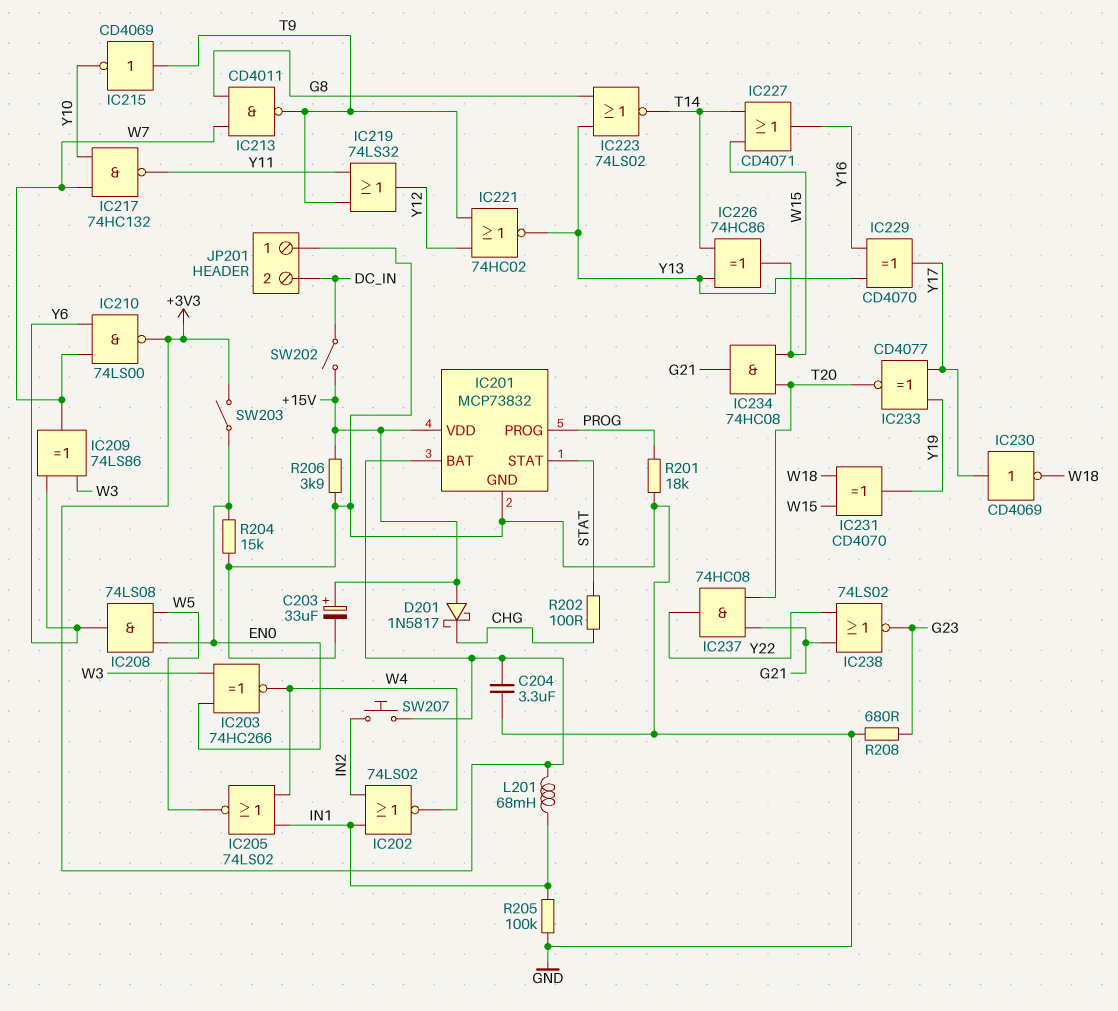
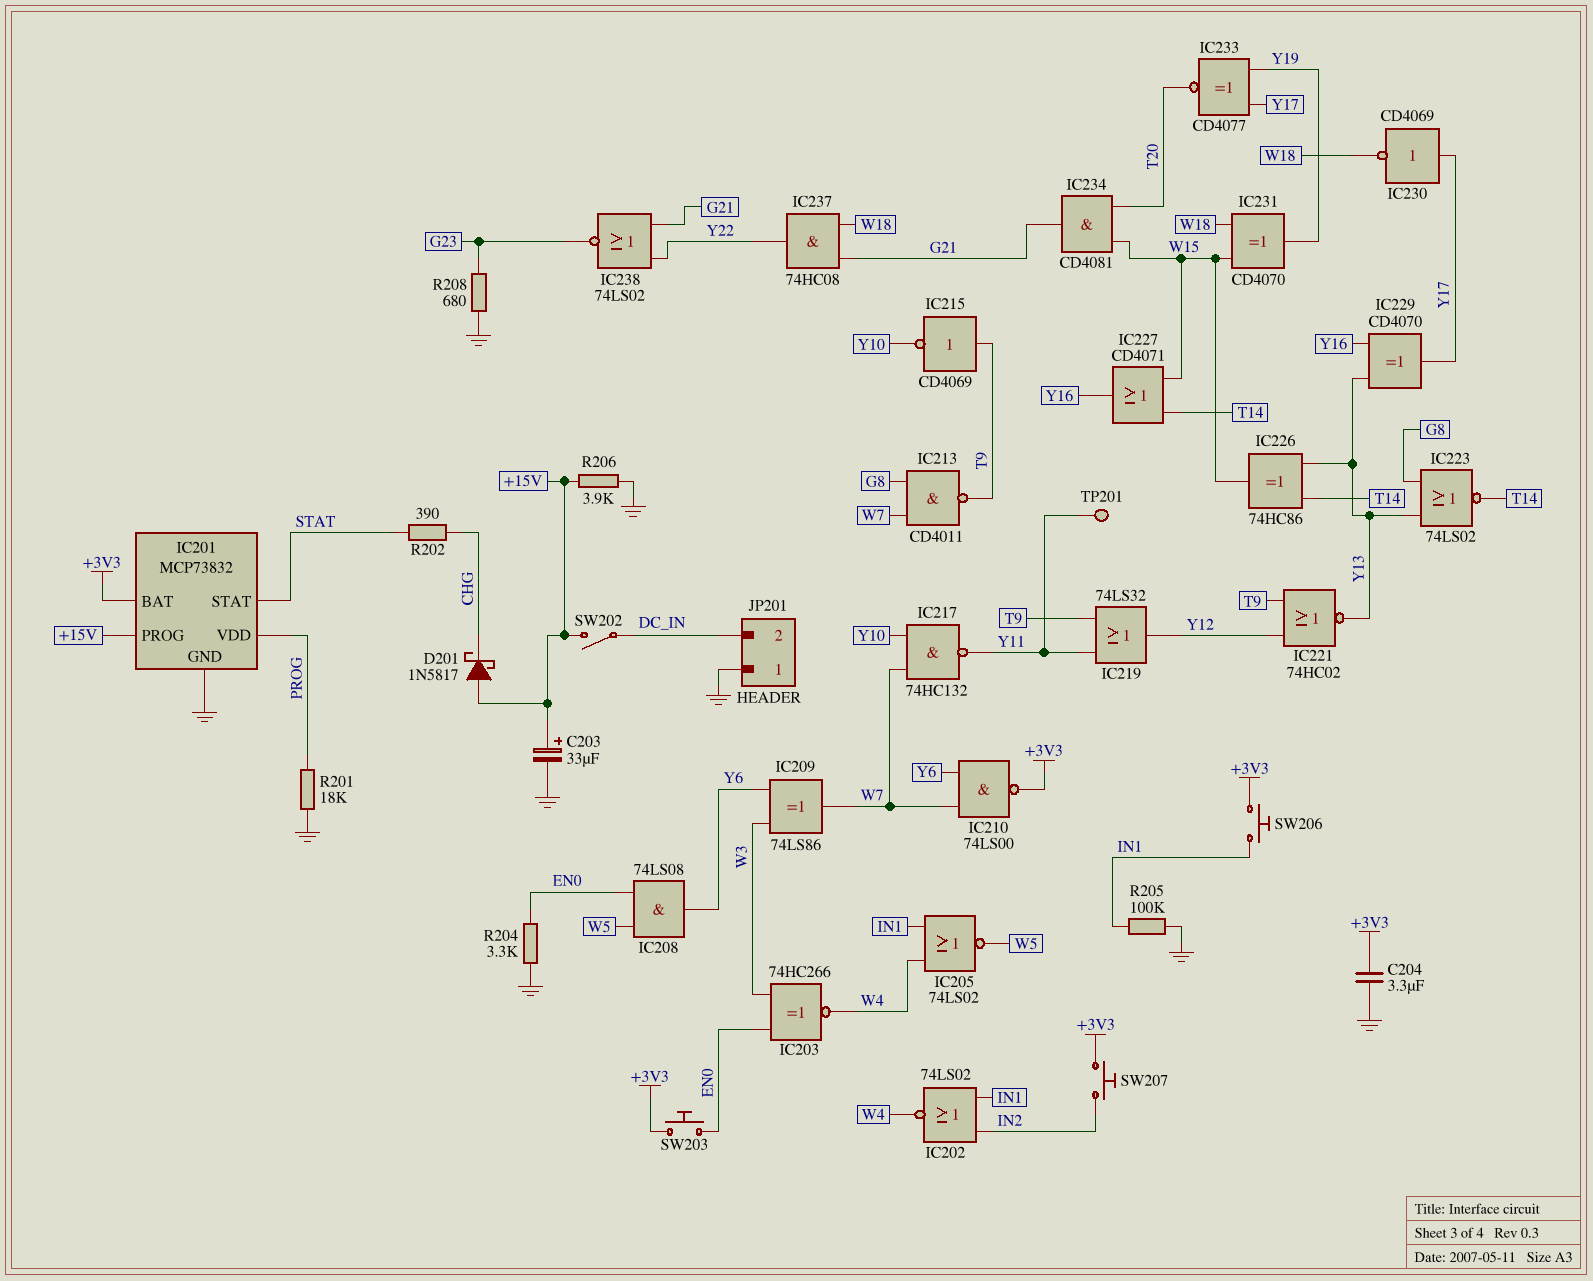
IC201 pin PROG: PROG -> +15V
IC201 pin VDD: +15V -> PROG
IC234: AND 74HC08 (in T20, in W15, out G21) -> AND CD4081 (in T20, in W15, out G21)
IC237: AND 74HC08 (in G21, in T20, out Y22) -> AND 74HC08 (in G21, in W18, out Y22)
L201: 68mH (+3V3, IN1) -> none
R202: 100 (CHG, STAT) -> 390 (CHG, STAT)
R204: 15k (EN0, GND) -> 3.3k (EN0, GND)
SW203: switch (+3V3, EN0) -> button (+3V3, EN0)
SW206: none -> button (+3V3, IN1)
TP201: none -> test point (Y11)

